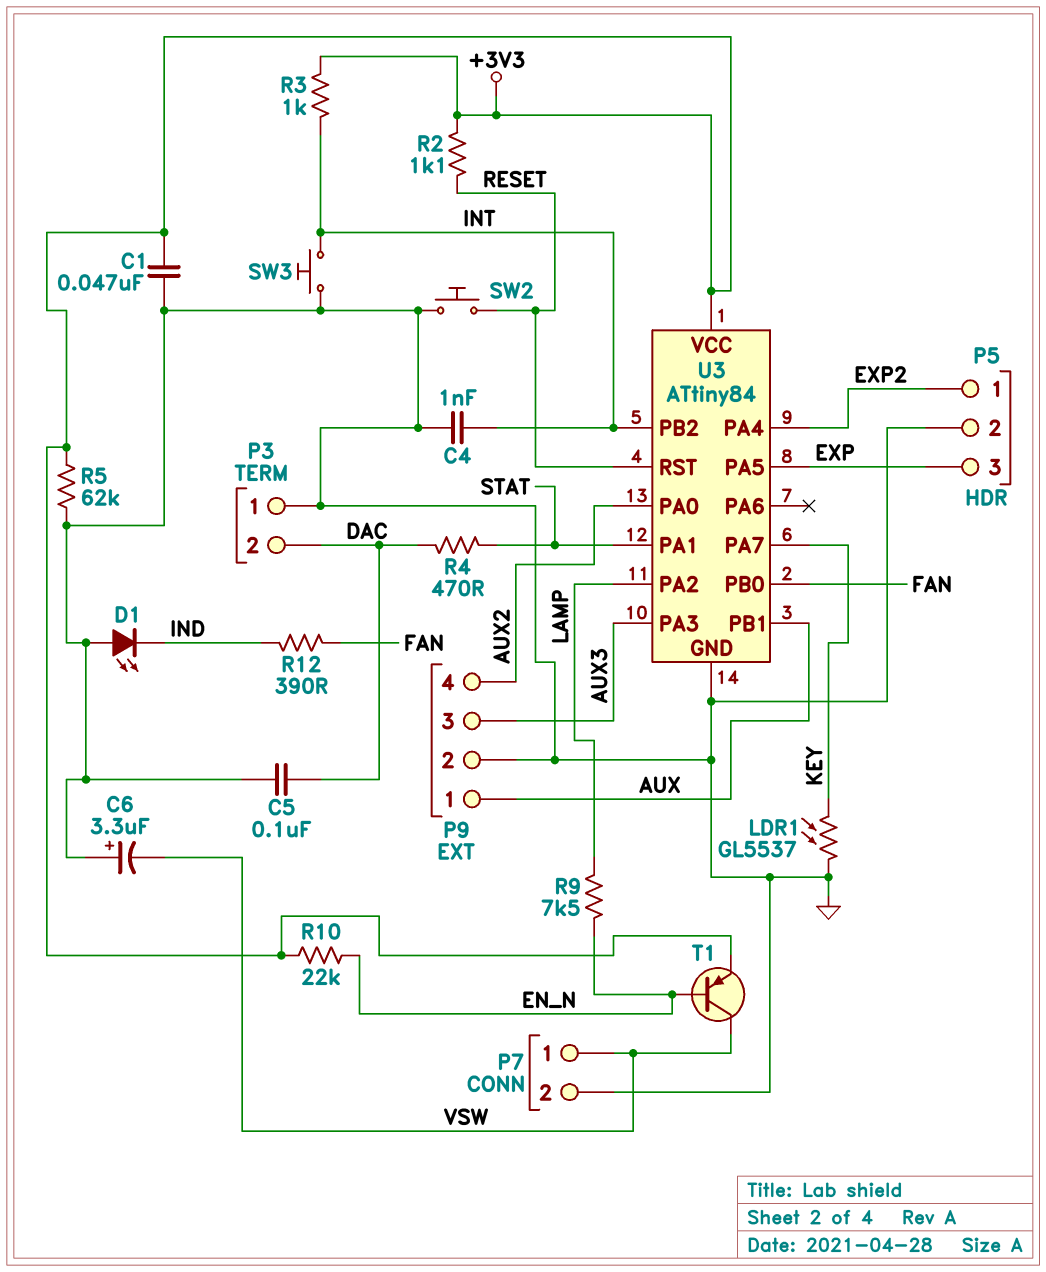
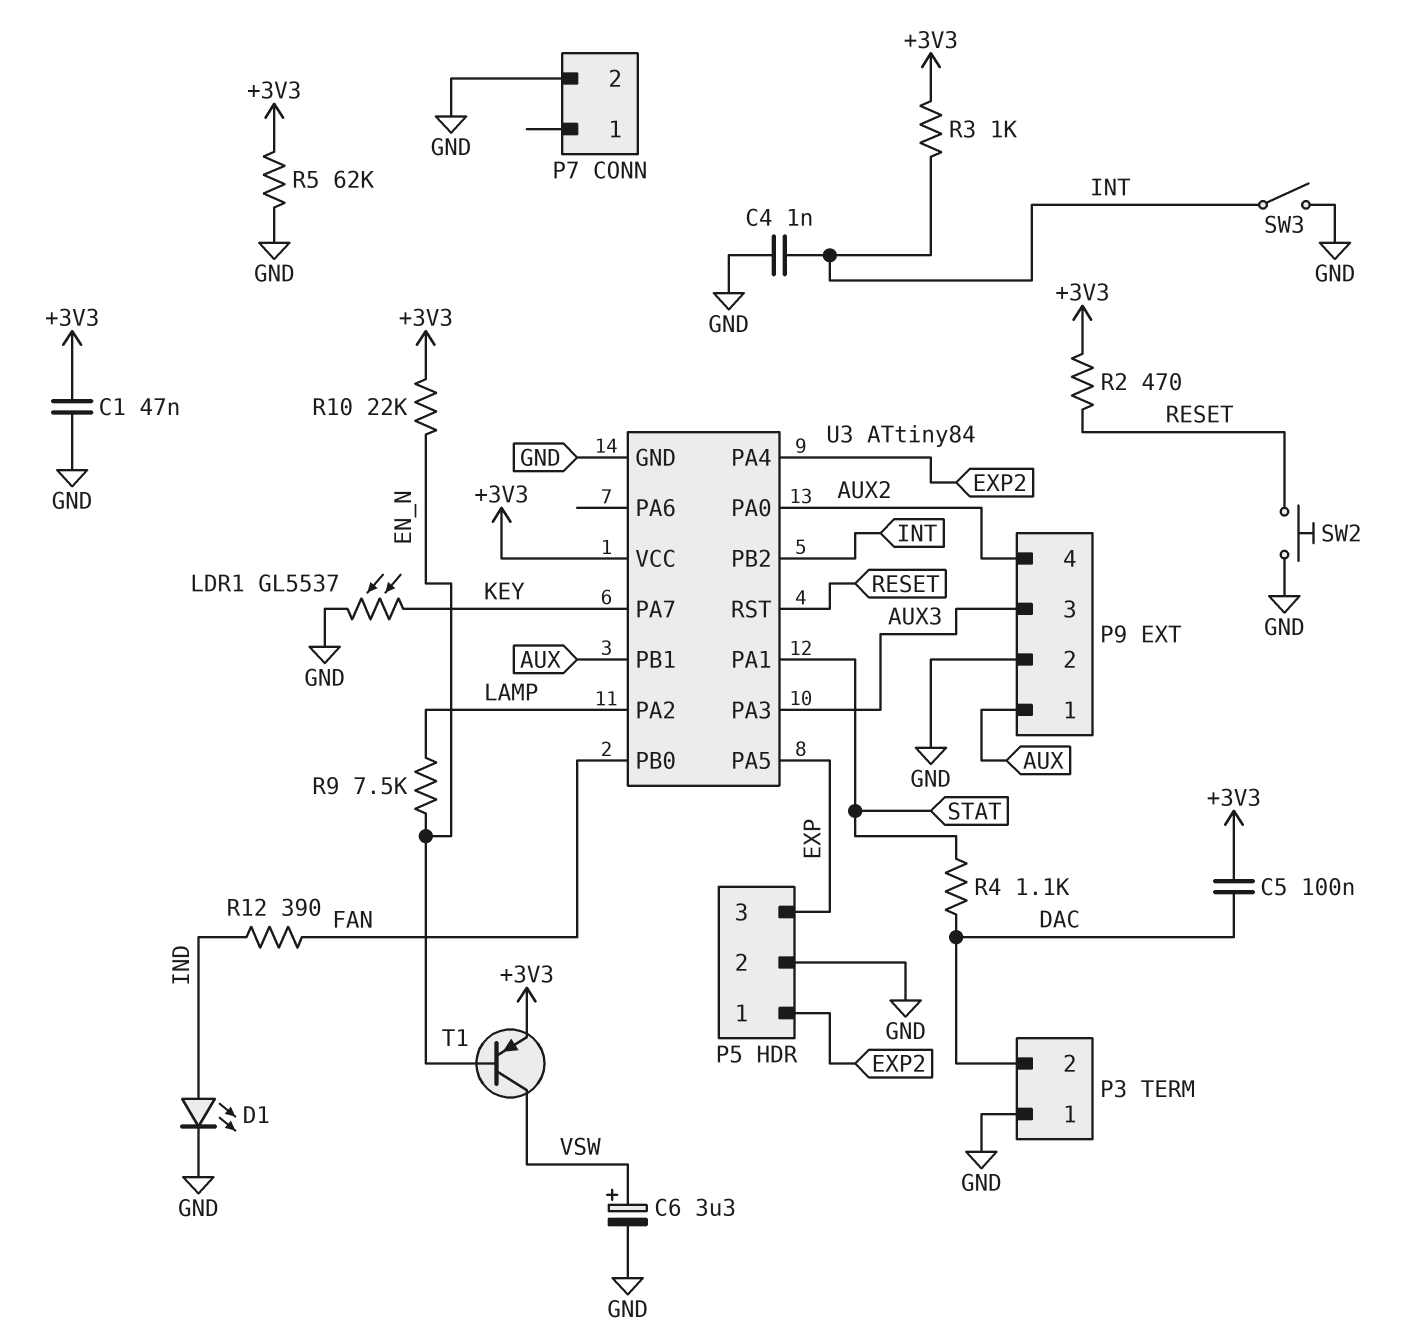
C5: 100nF (DAC, GND) -> 100nF (+3V3, DAC)
C6: 3.3uF (plus GND, minus VSW) -> 3.3uF (plus VSW, minus GND)
D1: LED (A GND, K IND) -> LED (A IND, K GND)
P7 pin 1: VSW -> none
R2: 1.1k (+3V3, RESET) -> 470 (+3V3, RESET)
R4: 470 (DAC, STAT) -> 1.1k (DAC, STAT)
SW3: button (GND, INT) -> switch (GND, INT)

